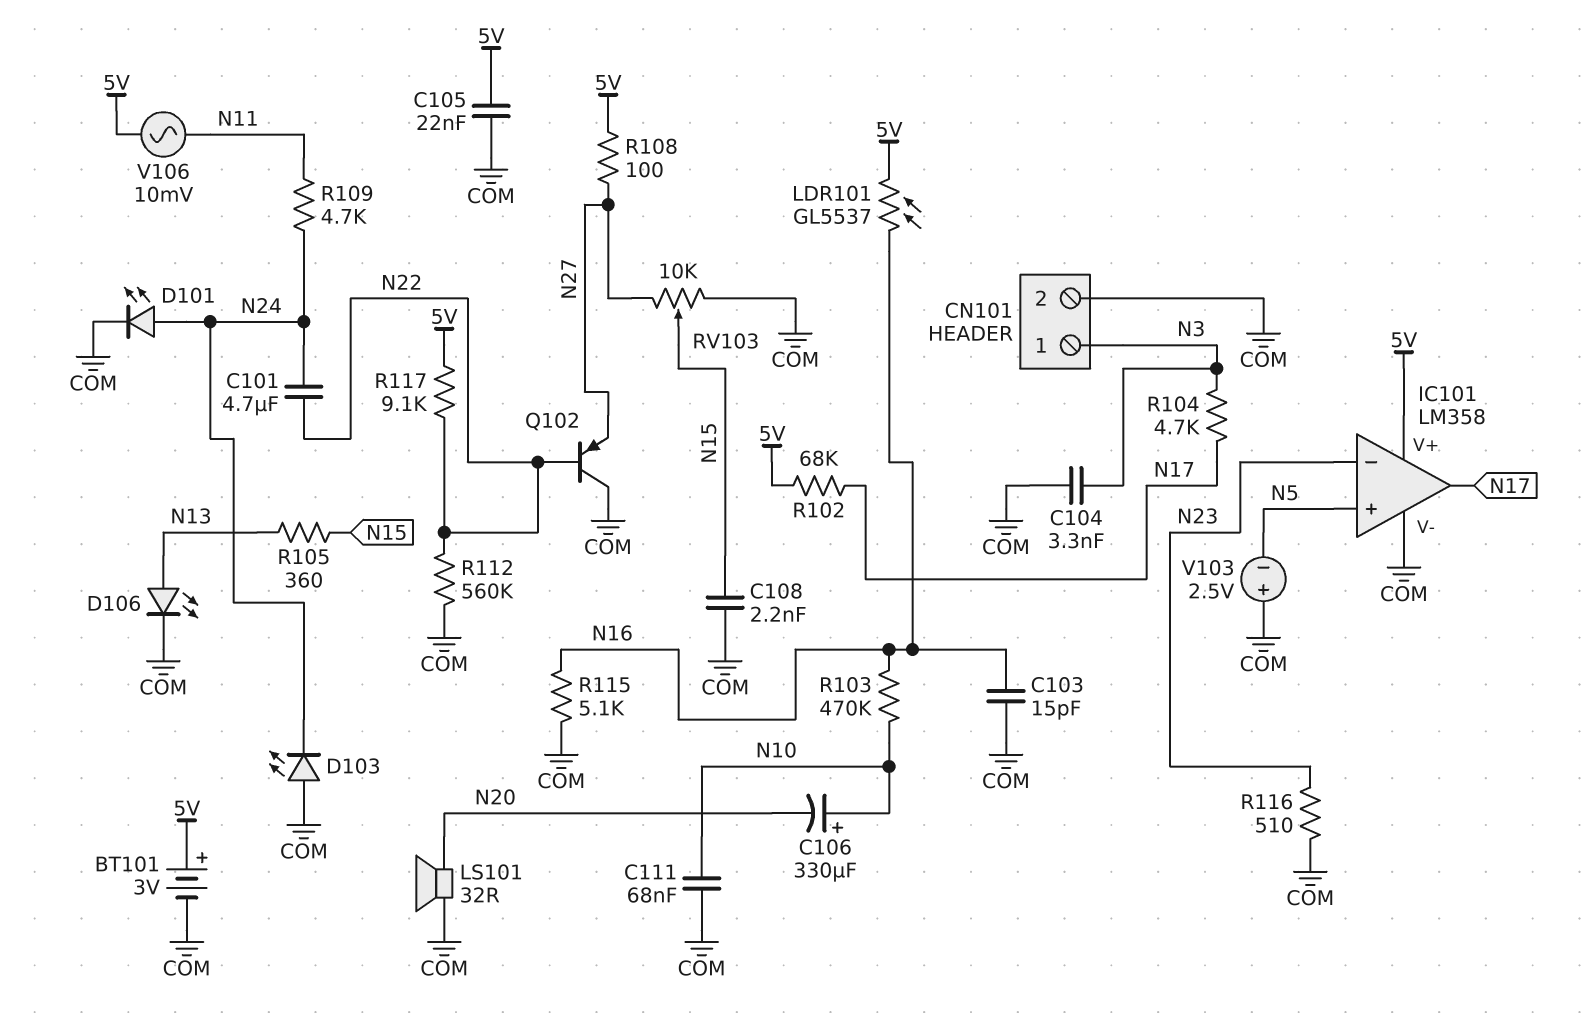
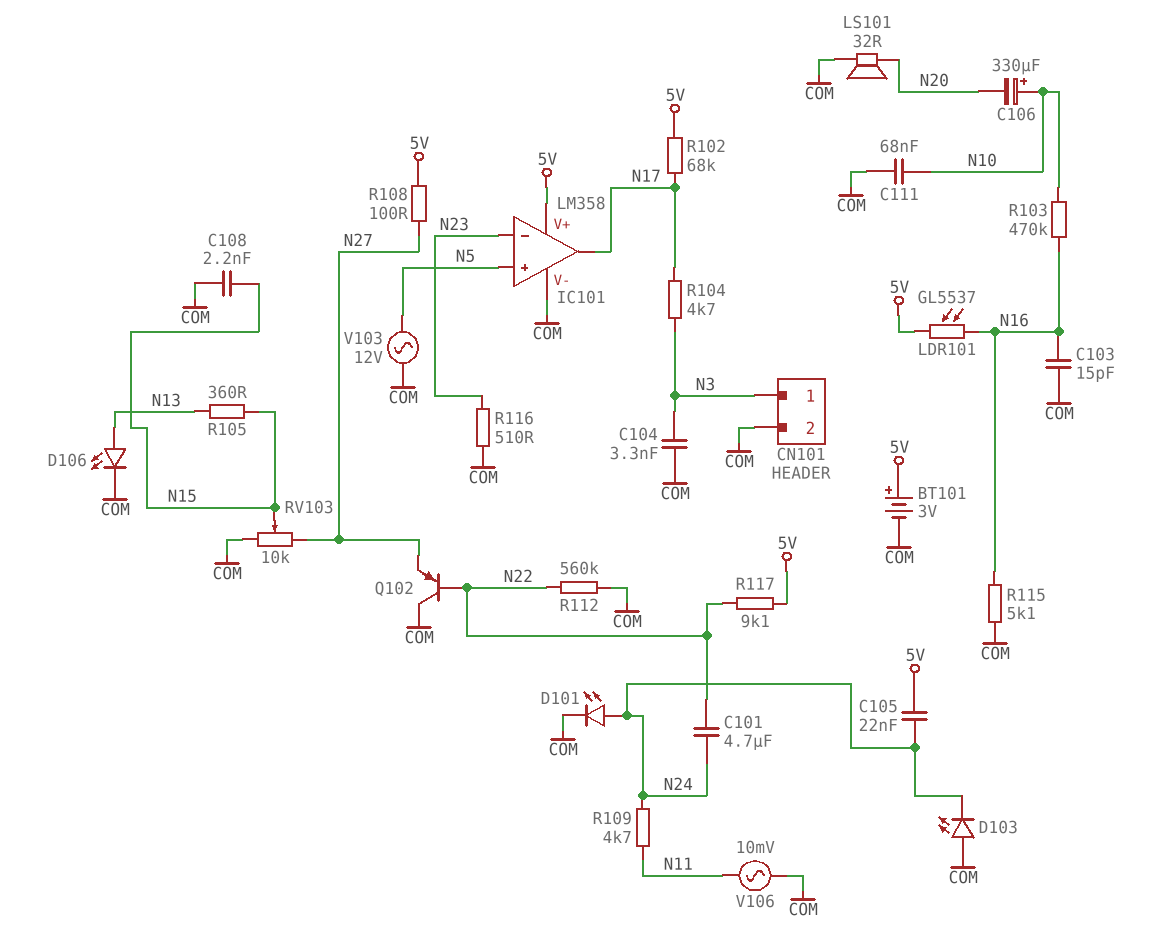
C105: 22nF (5V, COM) -> 22nF (5V, N24)
V103: 2.5V (plus COM, minus N5) -> AC 12V (COM, N5)
V106: AC 10mV (5V, N11) -> AC 10mV (COM, N11)

